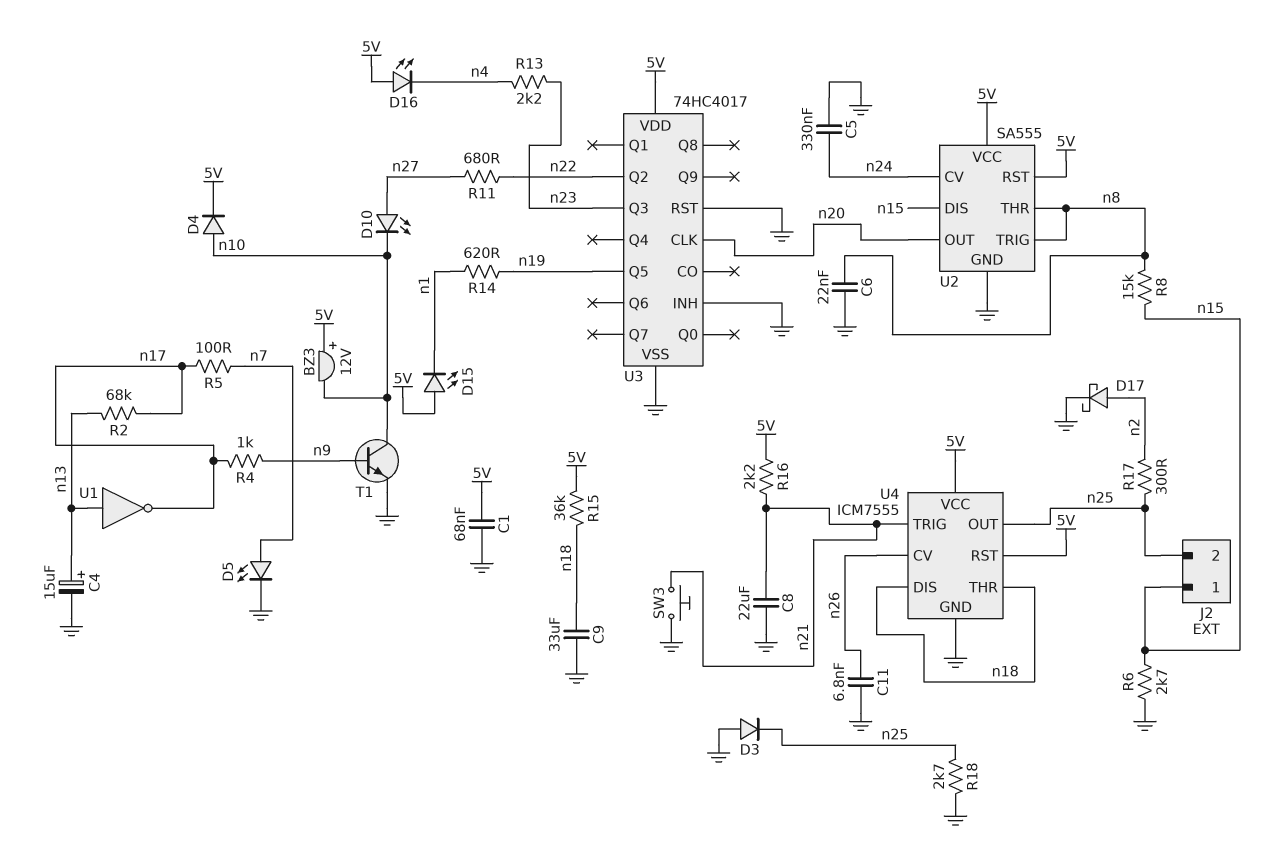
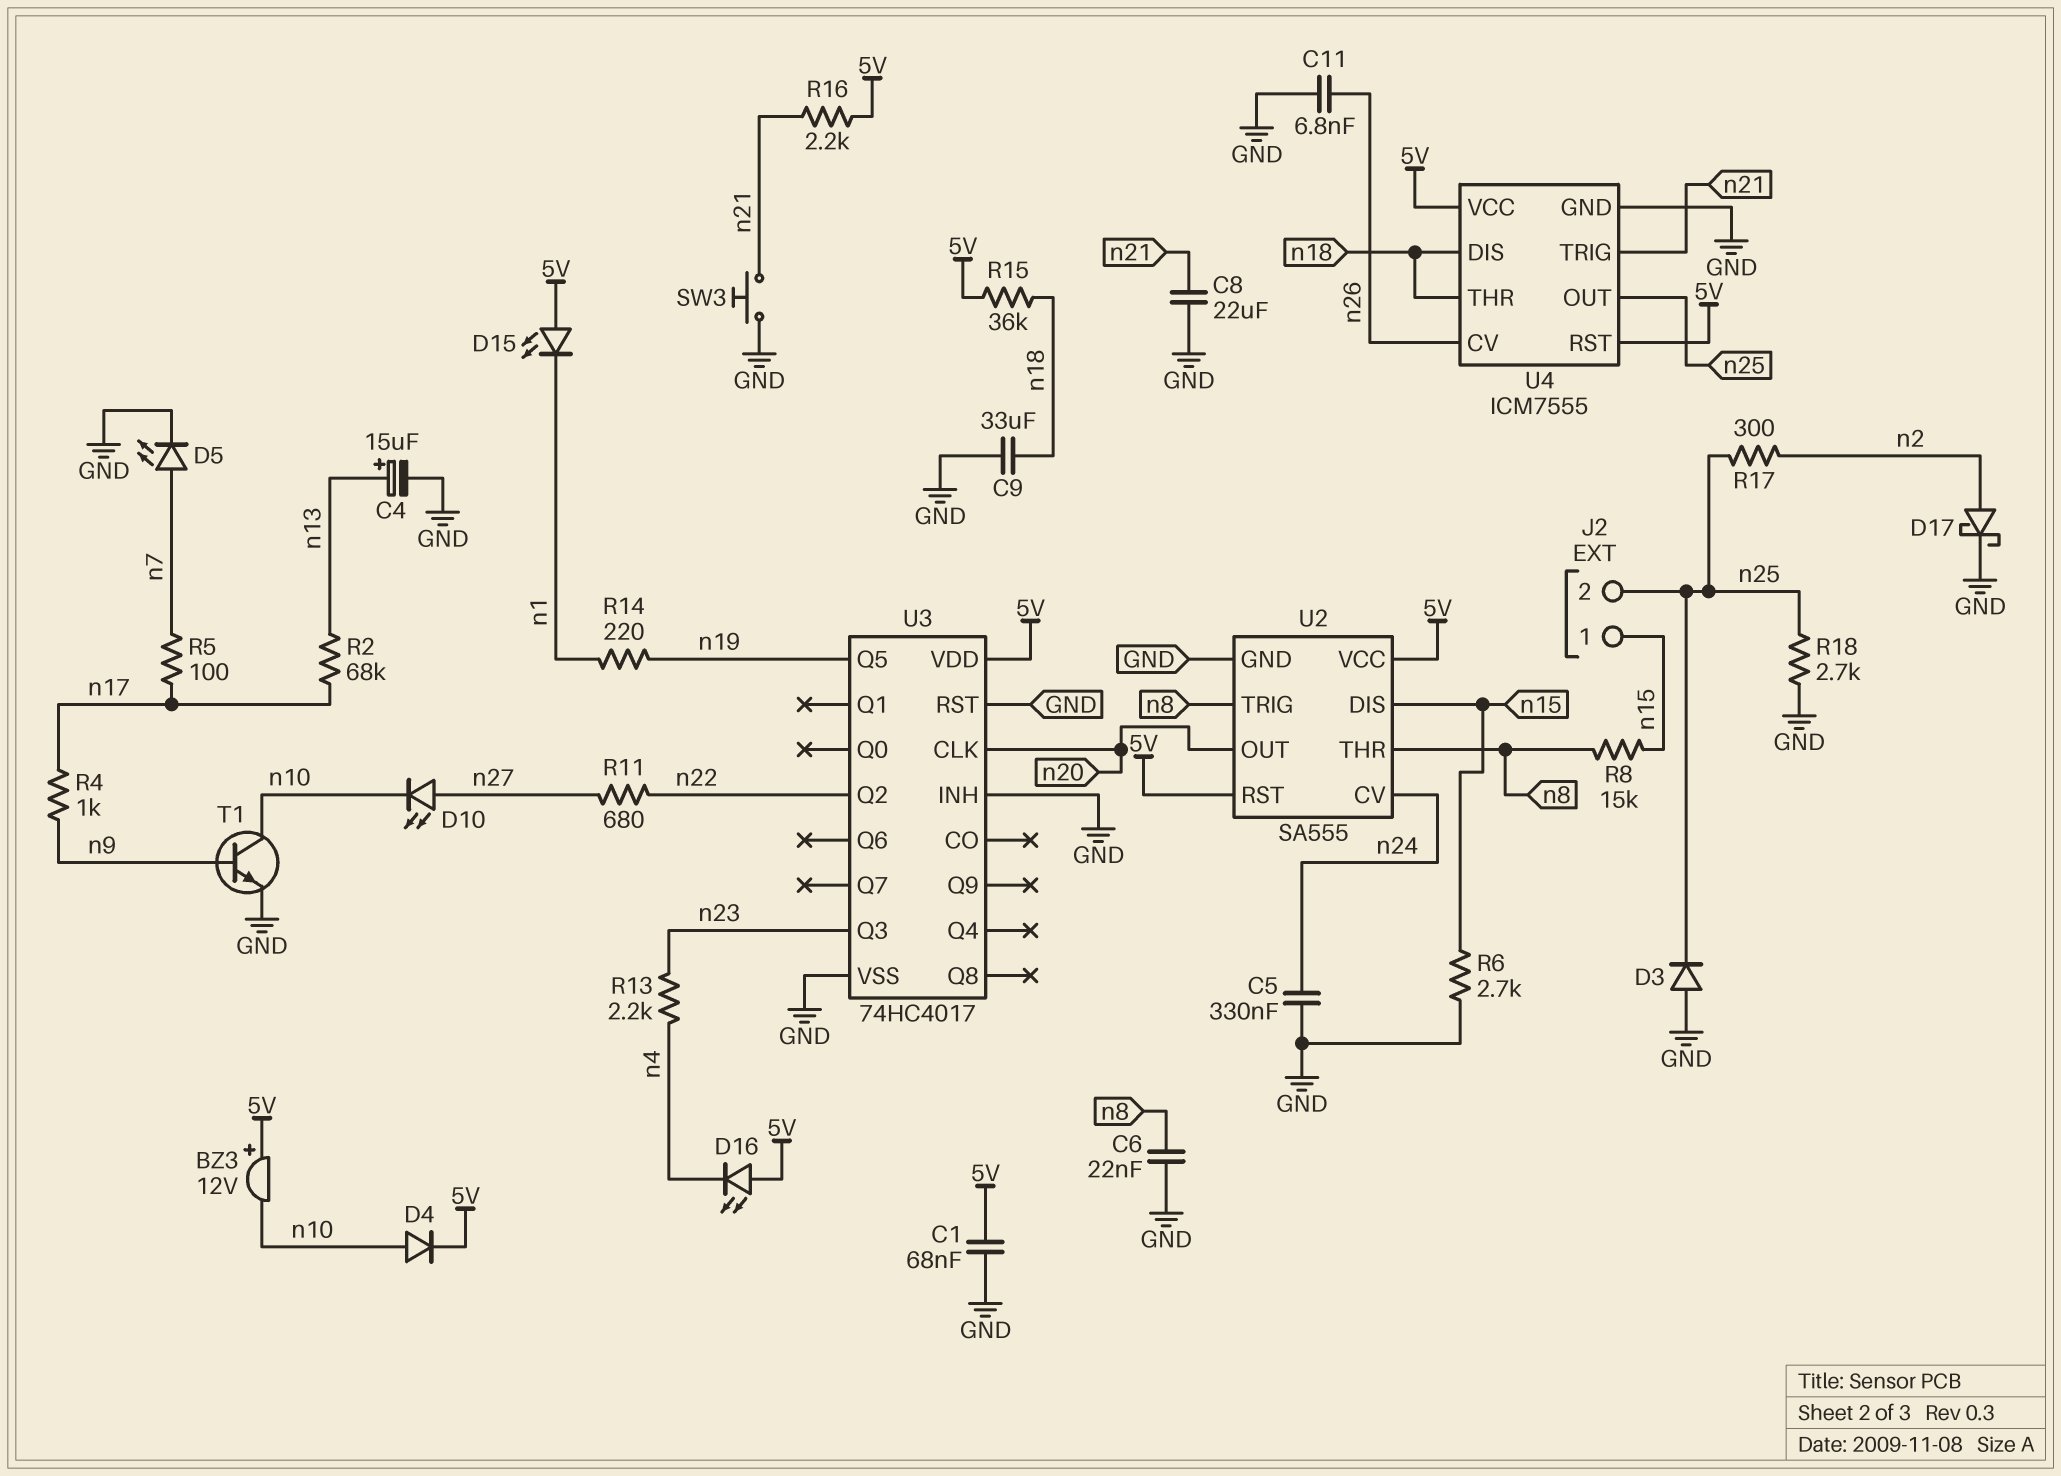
R14: 620 (n1, n19) -> 220 (n1, n19)
U1: NOT (in n13, out n17) -> none

